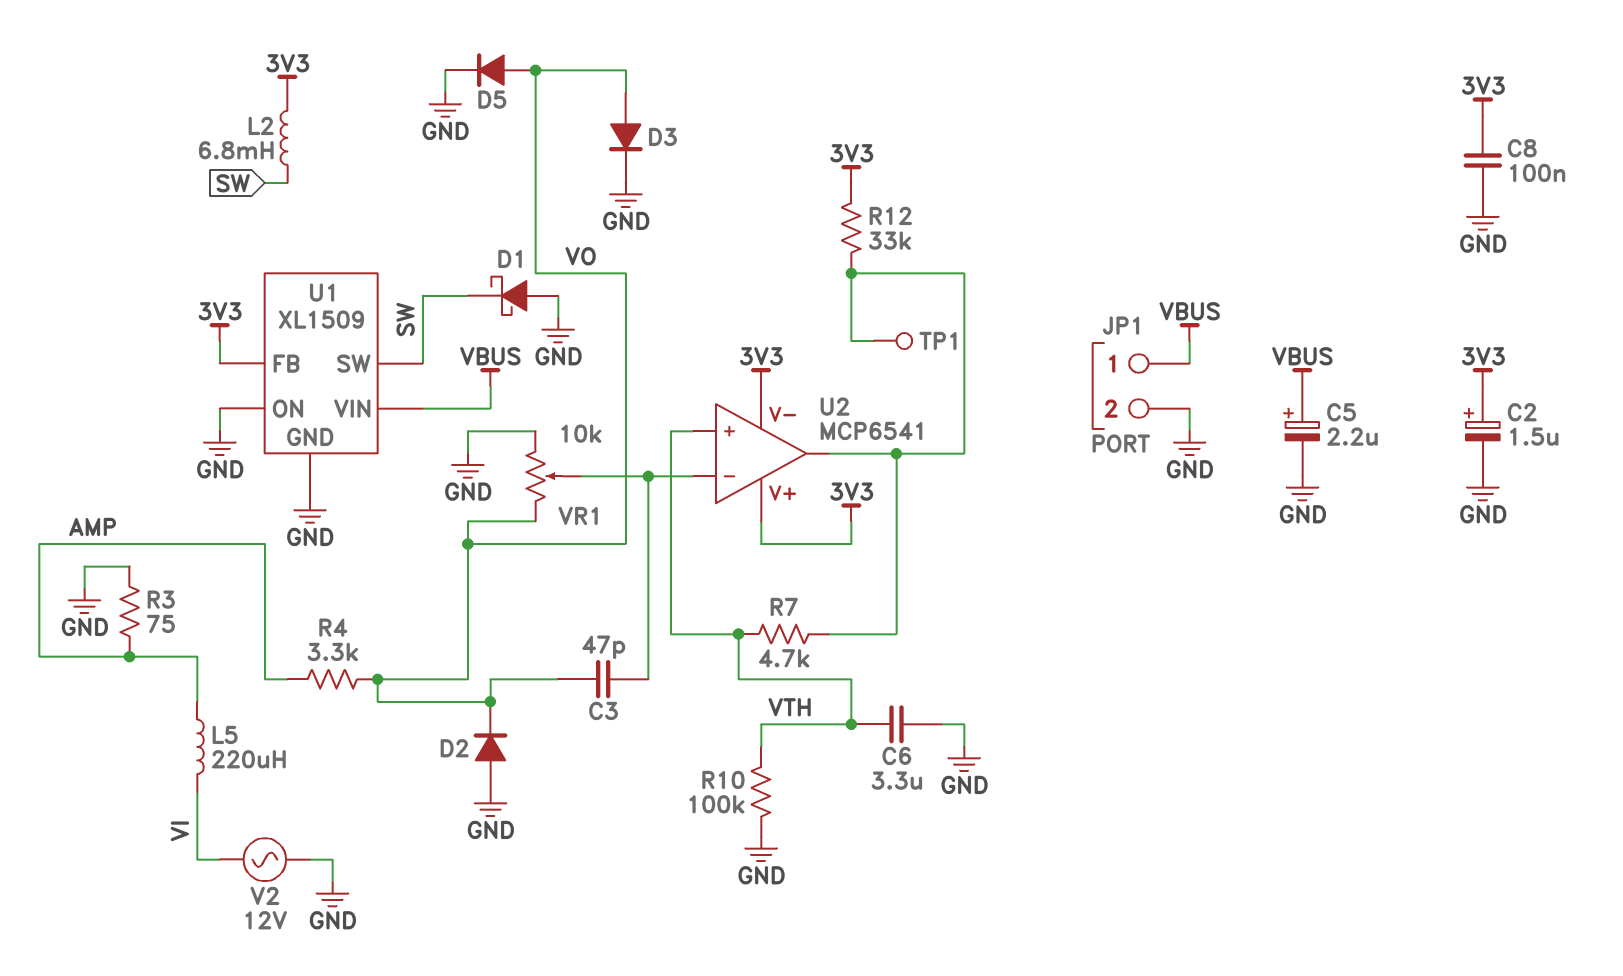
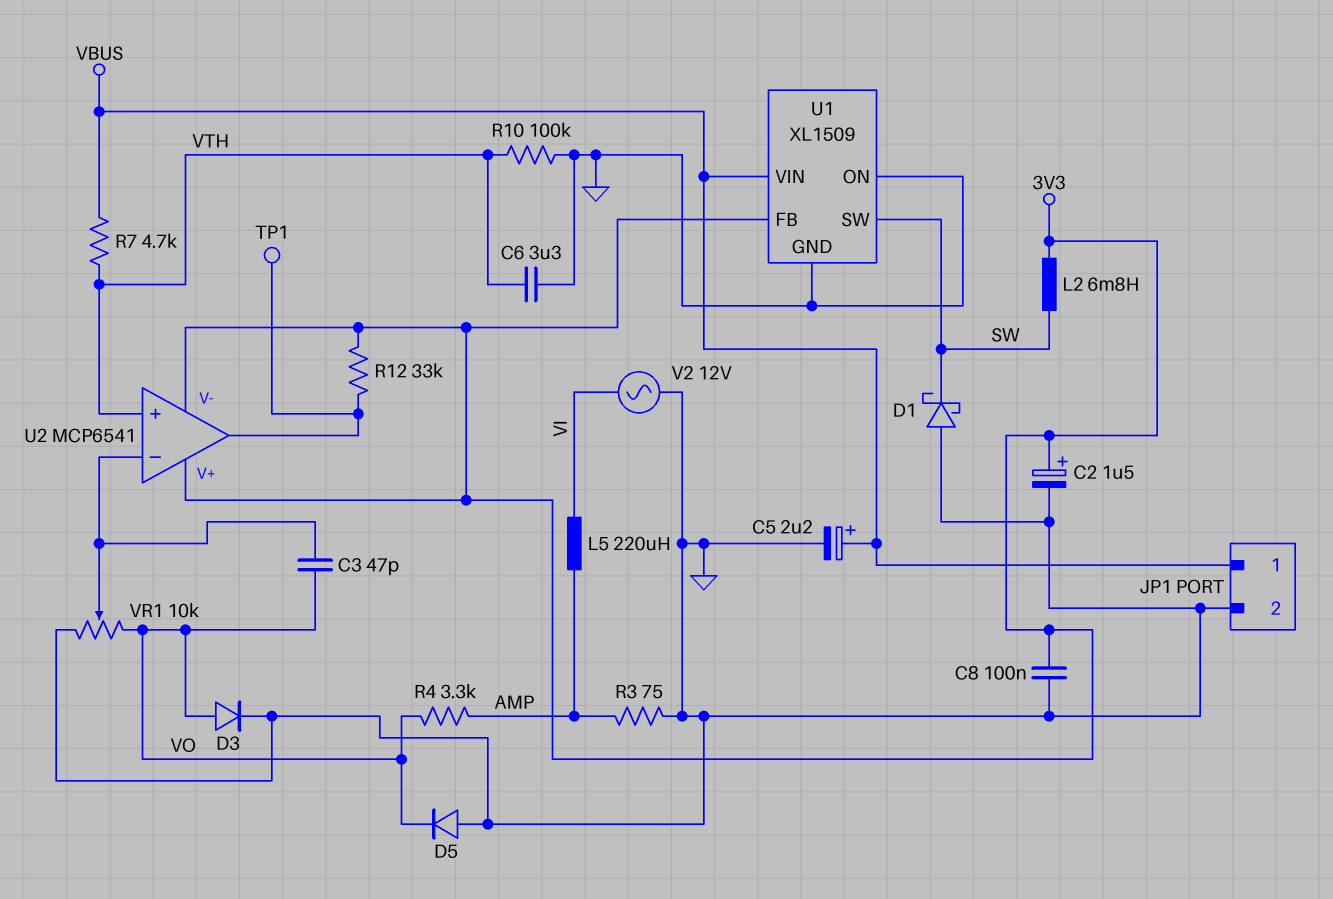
D2: diode (A GND, K VO) -> none
D5: diode (A VO, K GND) -> diode (A GND, K VO)
R7: 4.7k (U2/out, VTH) -> 4.7k (VBUS, VTH)

